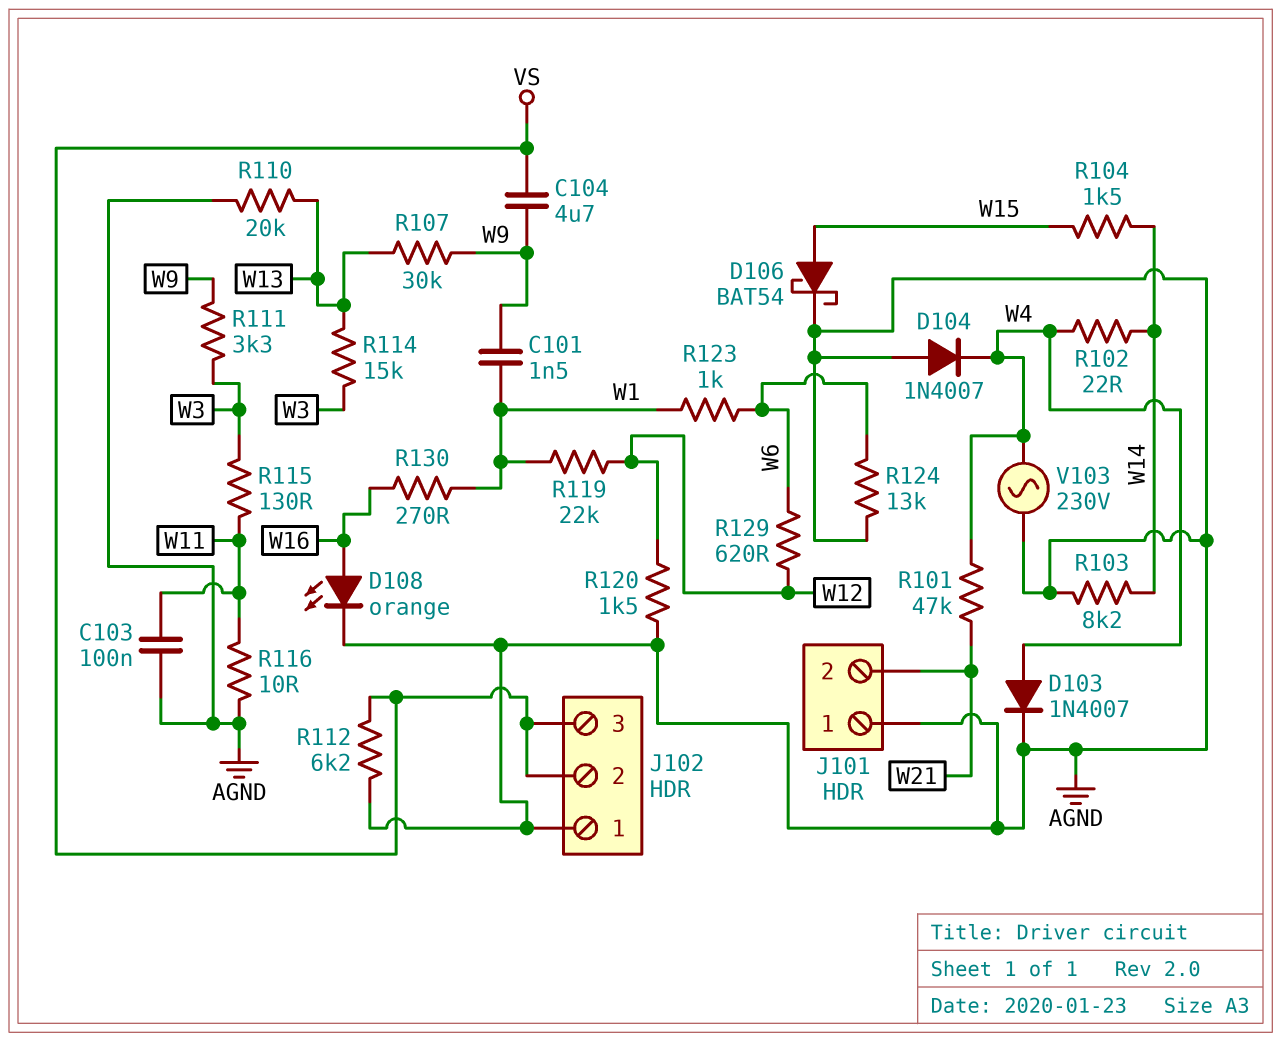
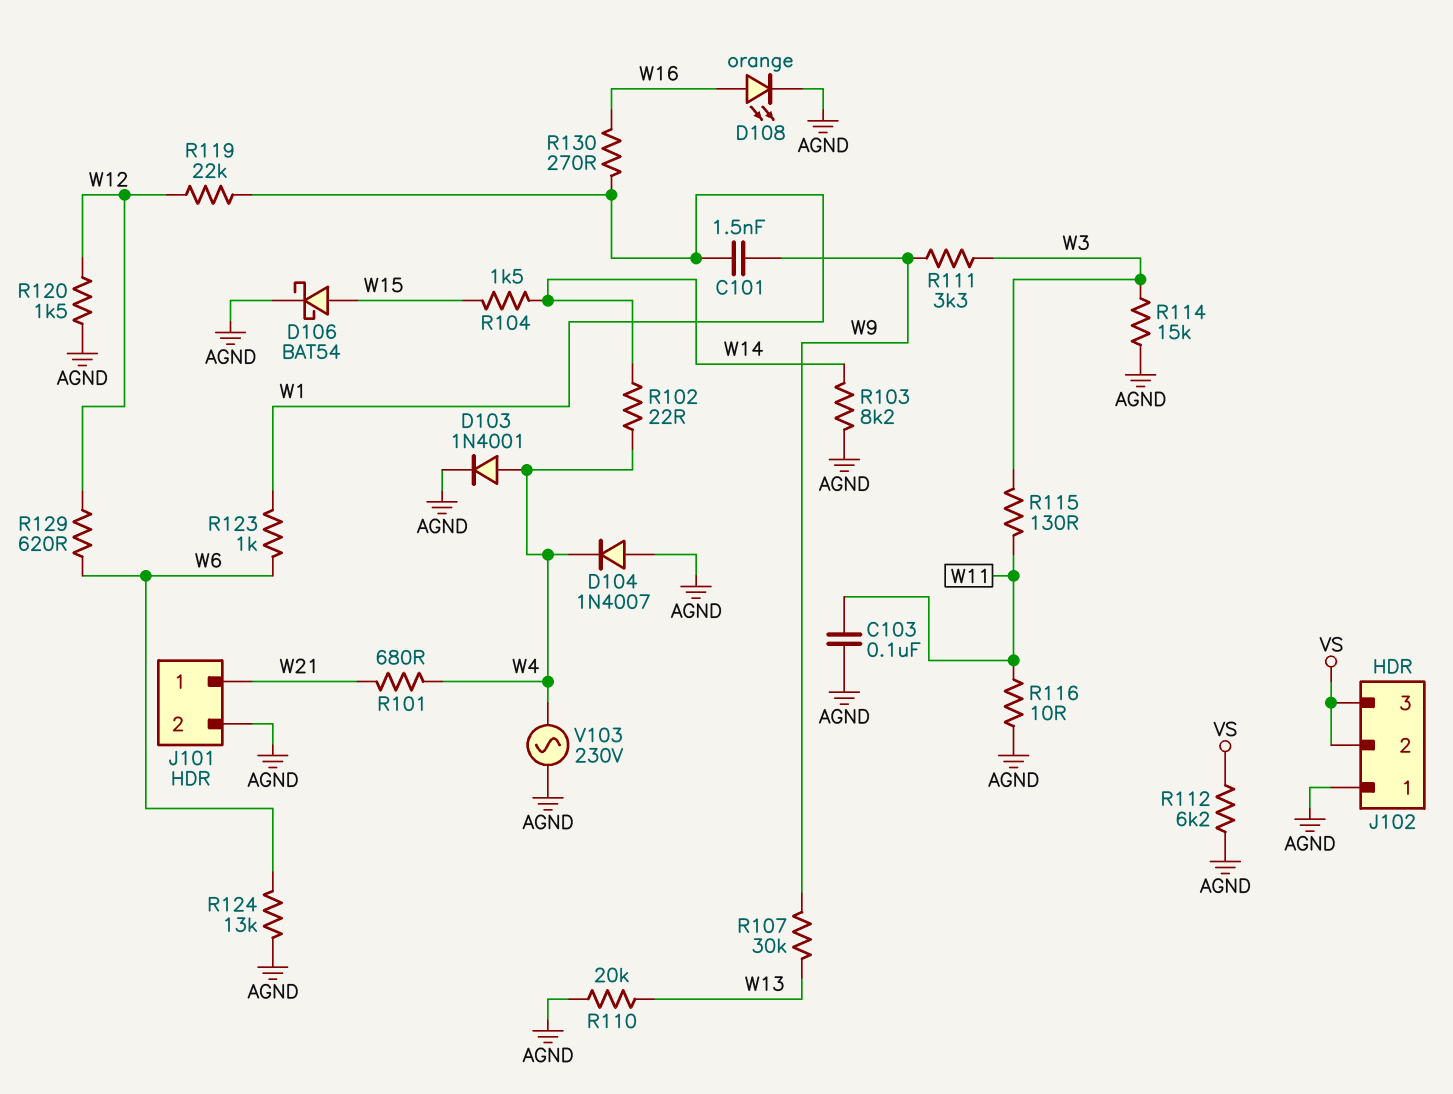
C104: 4.7uF (VS, W9) -> none
D103: diode 1N4007 (A W4, K AGND) -> diode 1N4001 (A W4, K AGND)
J101 pin 1: AGND -> W21
J101 pin 2: W21 -> AGND
R101: 47k (W4, W21) -> 680 (W4, W21)
R114: 15k (W3, W13) -> 15k (AGND, W3)

